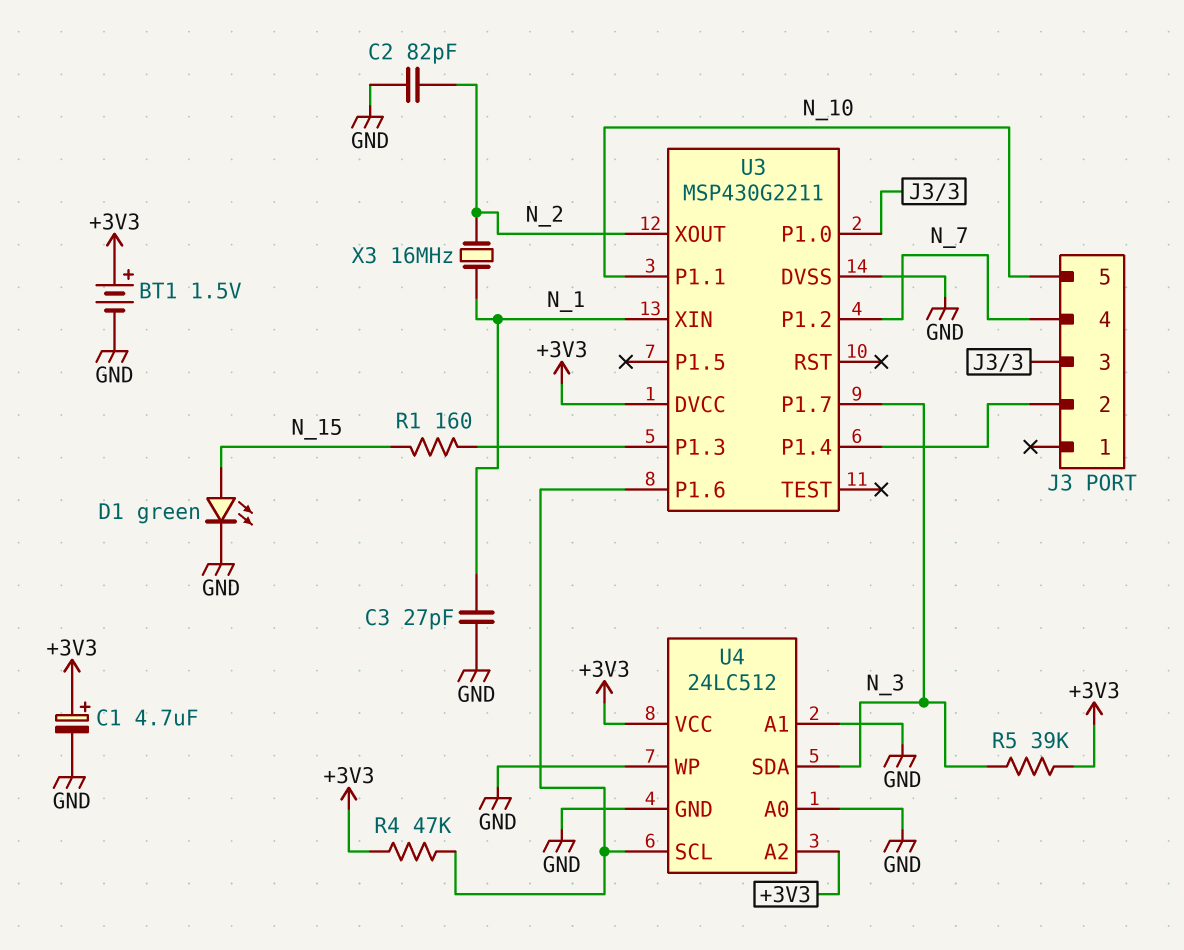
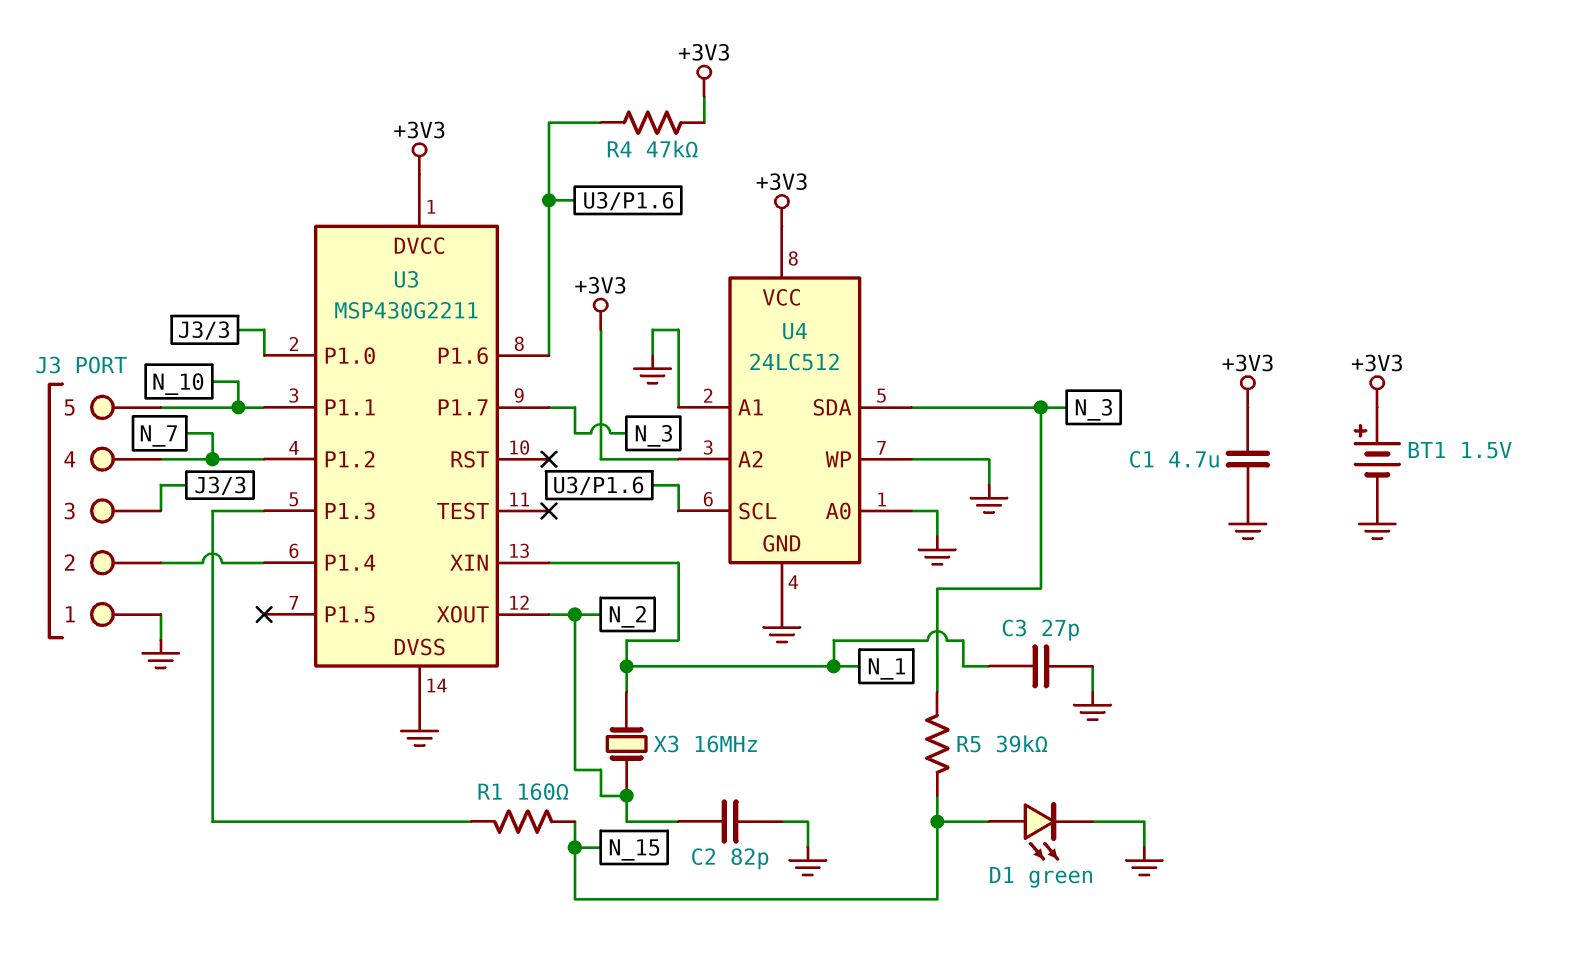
C1: 4.7uF (plus +3V3, minus GND) -> 4.7uF (+3V3, GND)
J3 pin 1: none -> GND
R5: 39k (+3V3, N_3) -> 39k (N_3, N_15)

